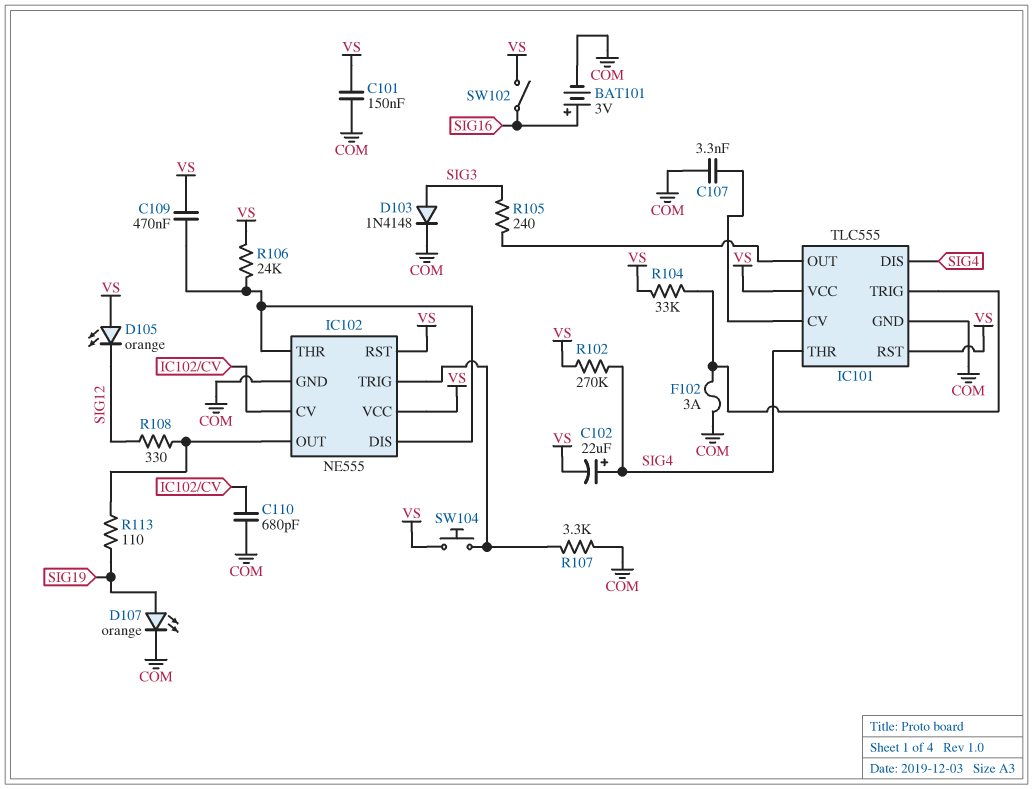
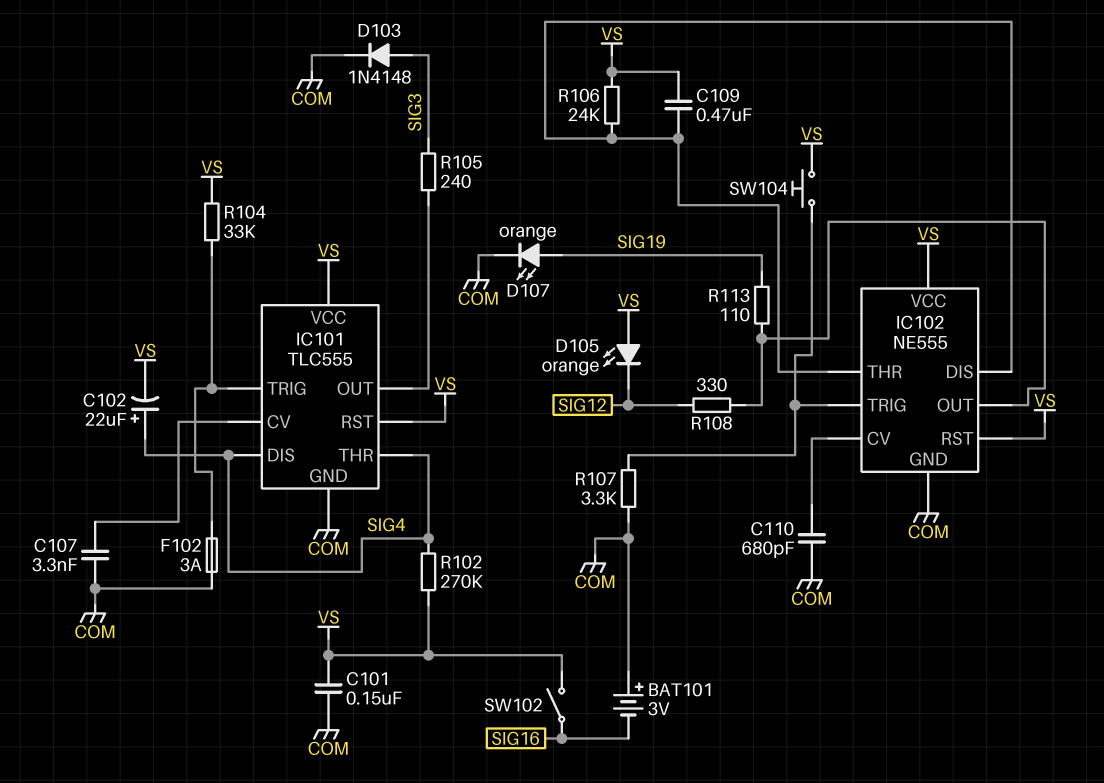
BAT101: 3V (plus SIG16, minus COM) -> 3V (plus COM, minus SIG16)

